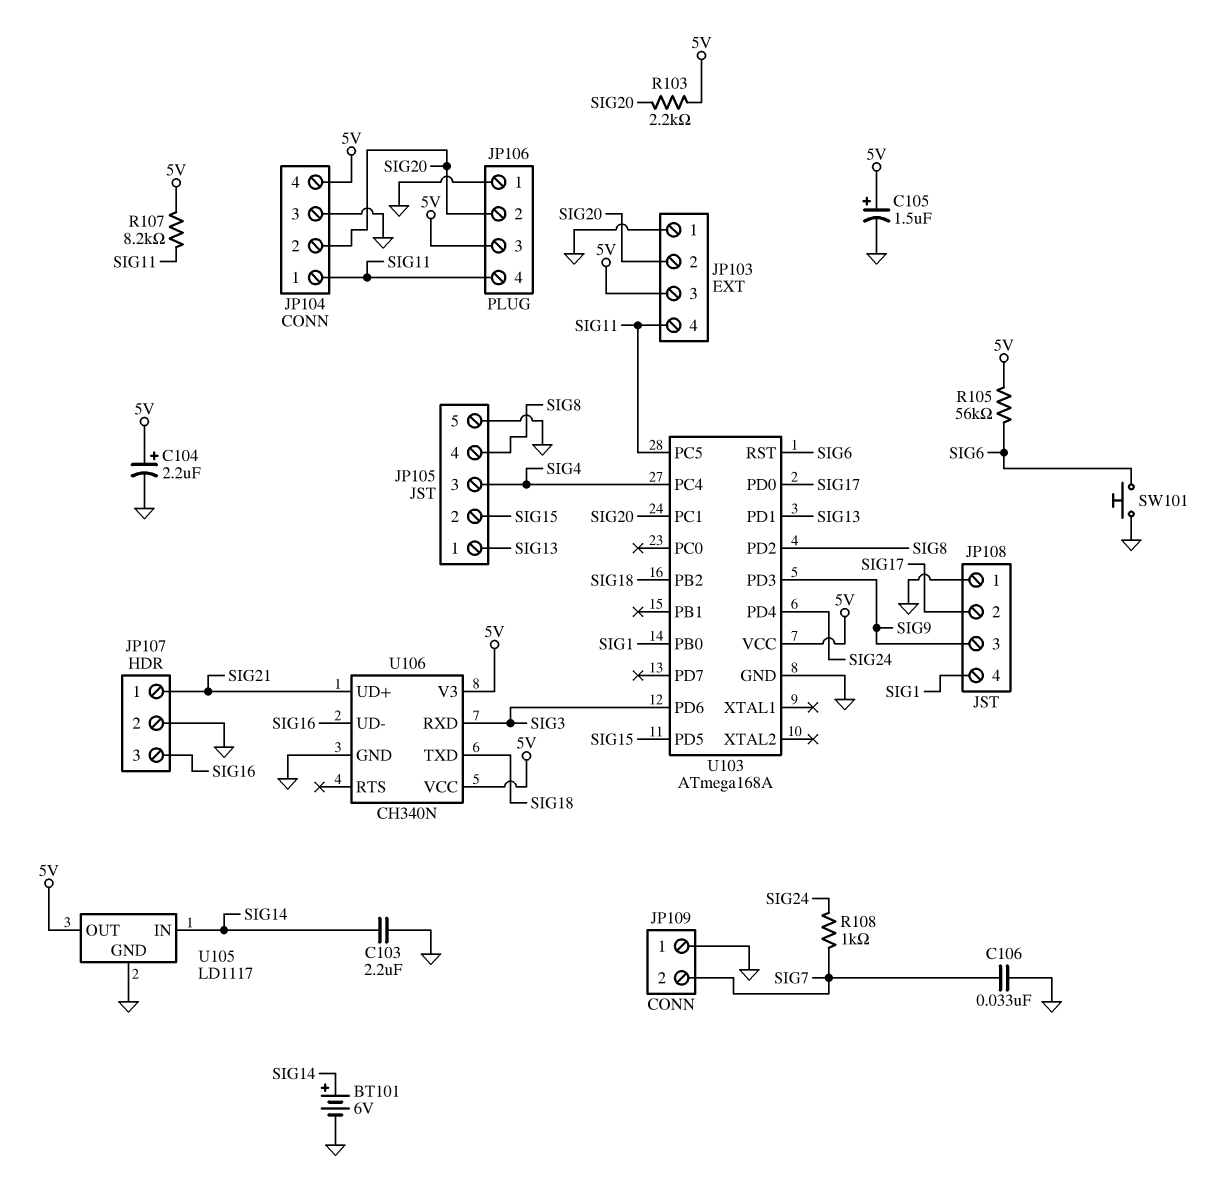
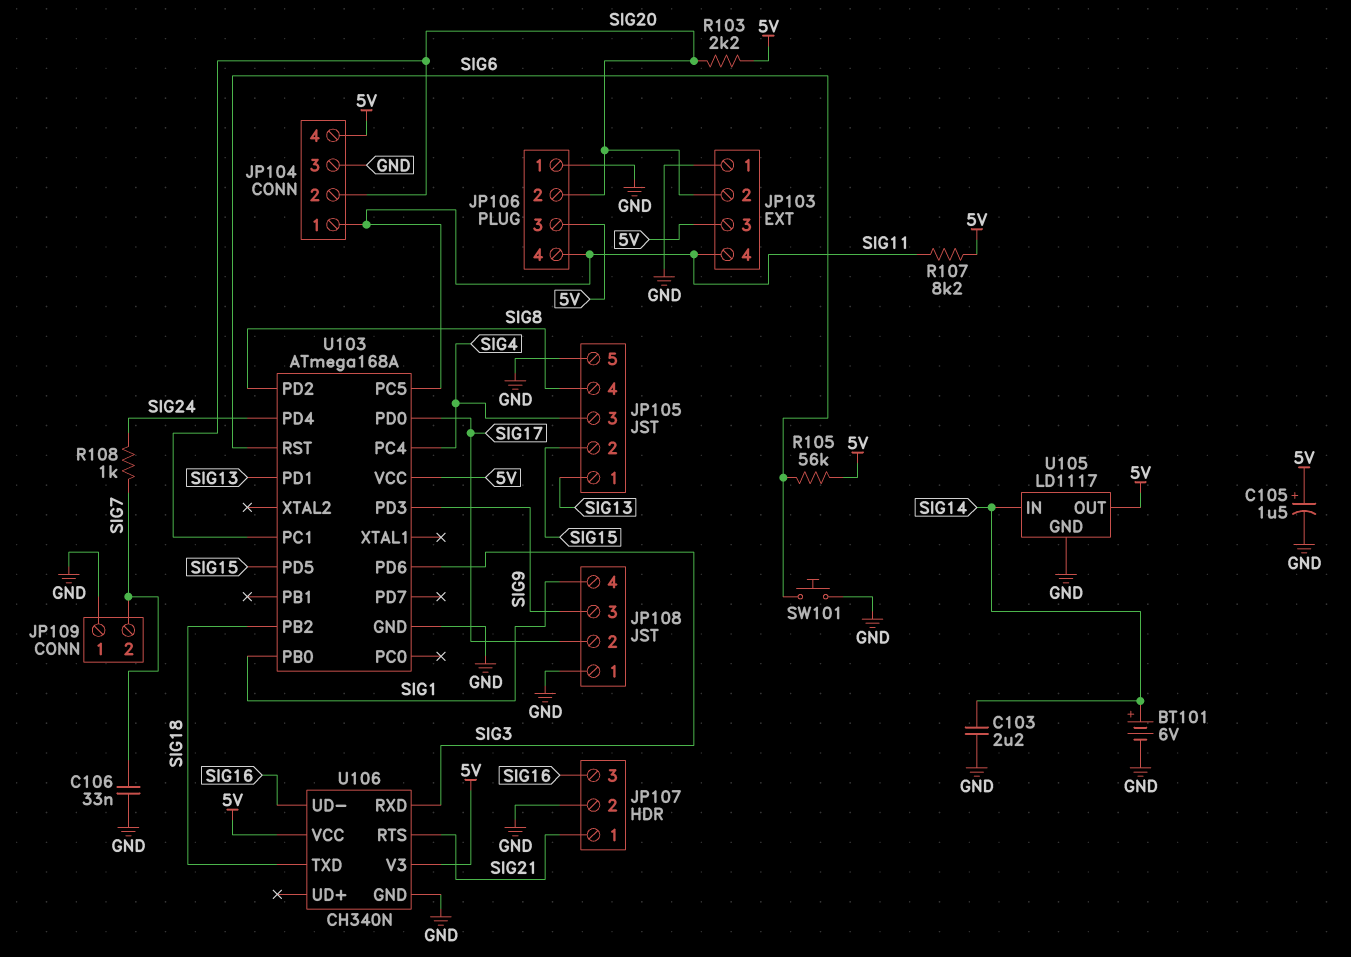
C104: 2.2uF (plus 5V, minus GND) -> none
U106 pin RTS: none -> SIG21
U106 pin UD+: SIG21 -> none

